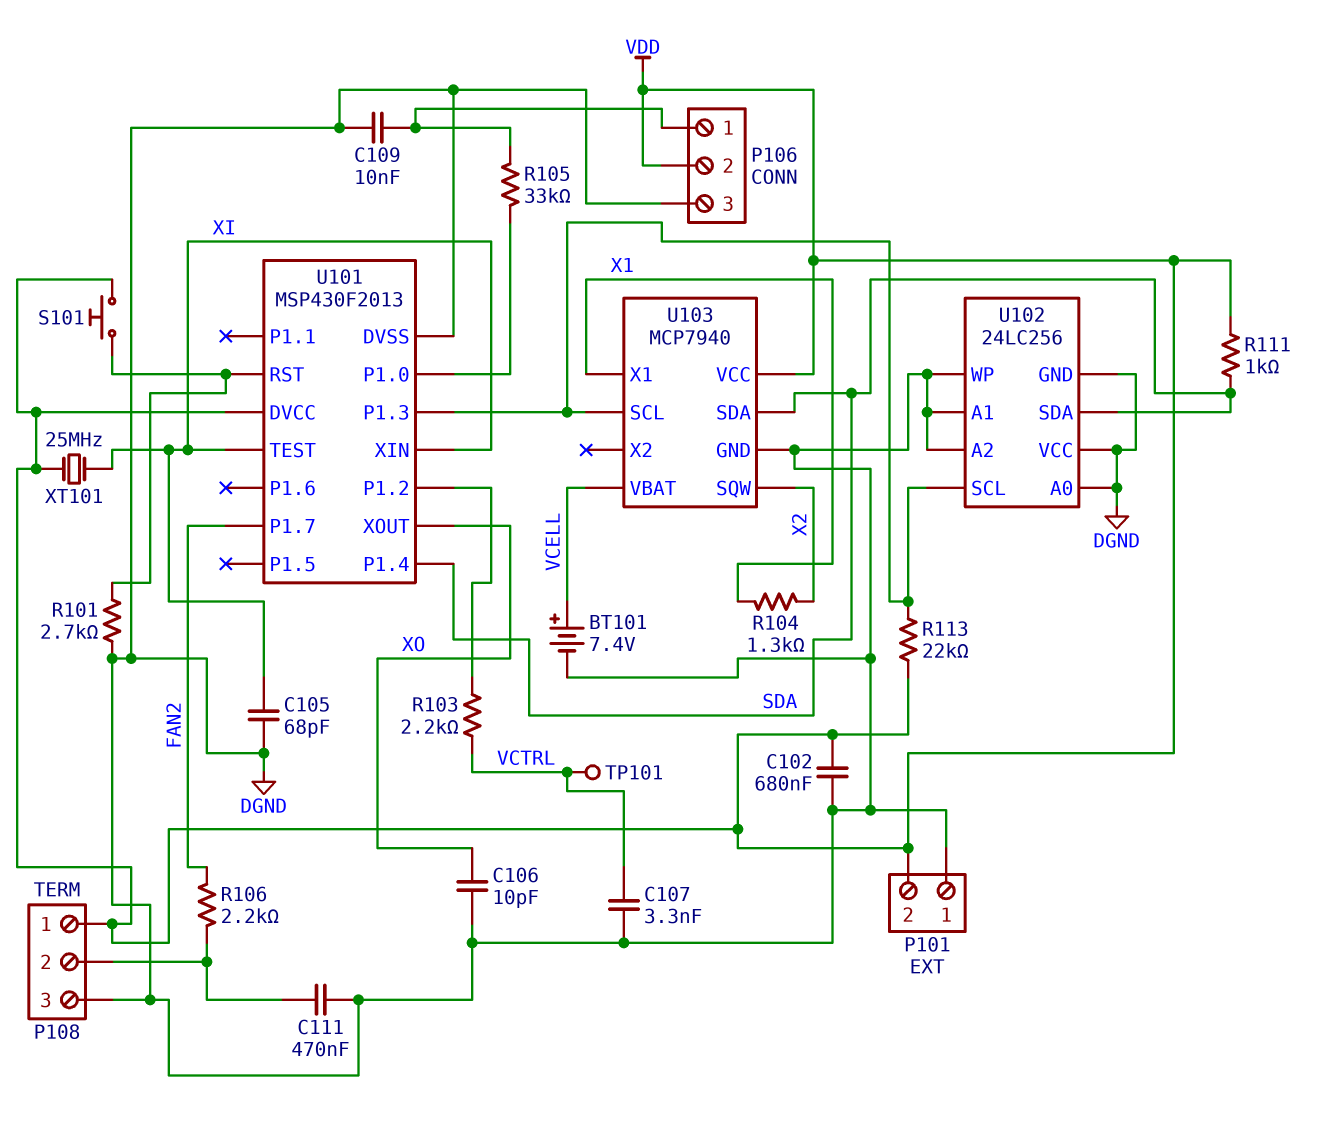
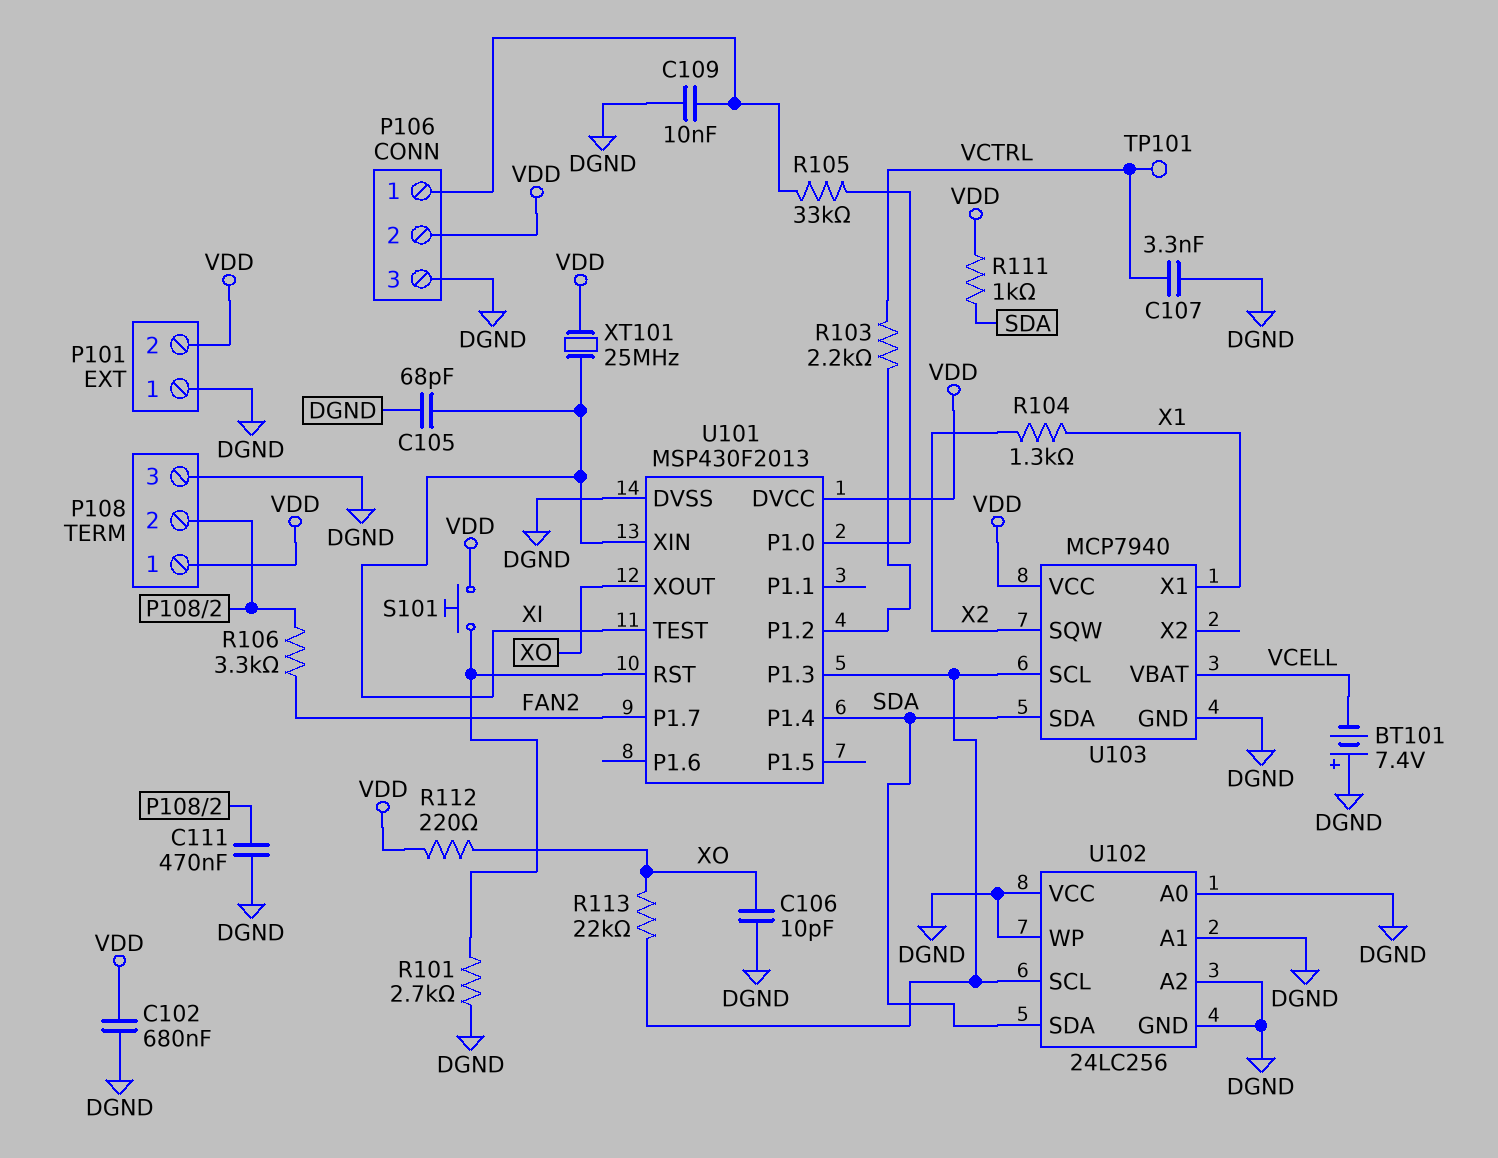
BT101: 7.4V (plus VCELL, minus DGND) -> 7.4V (plus DGND, minus VCELL)
R106: 2.2k (FAN2, P108/2) -> 3.3k (FAN2, P108/2)
R112: none -> 220 (VDD, XO)
R113: 22k (U101/P1.3, VDD) -> 22k (U101/P1.3, XO)

